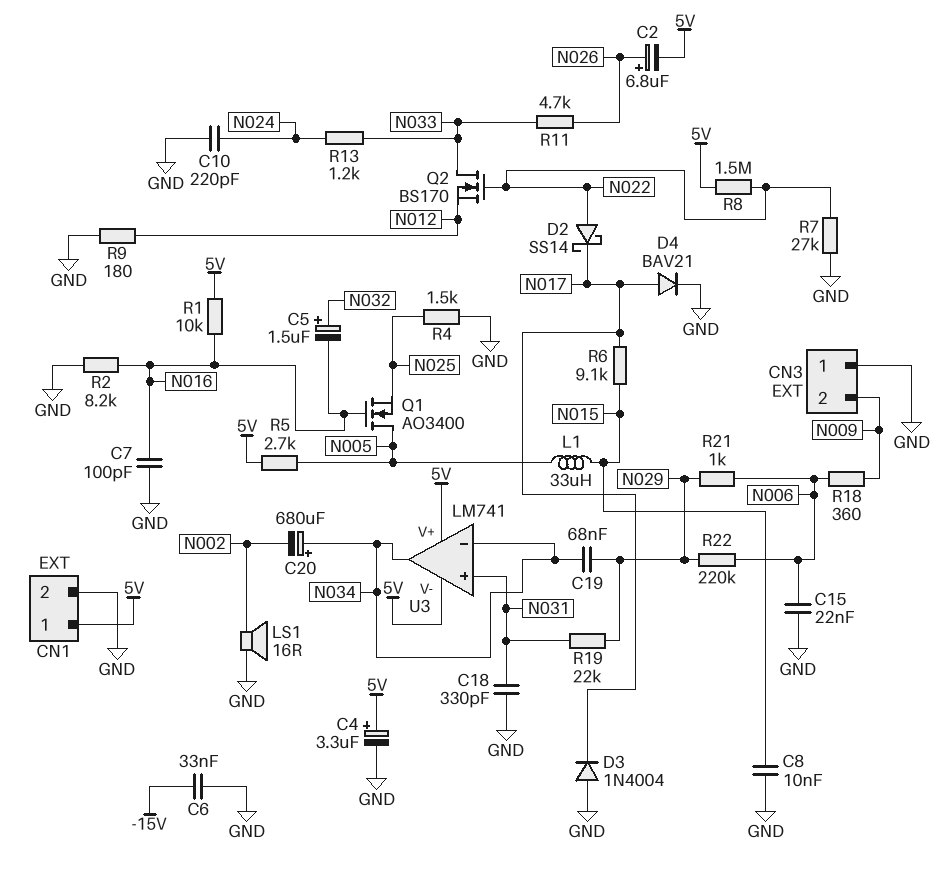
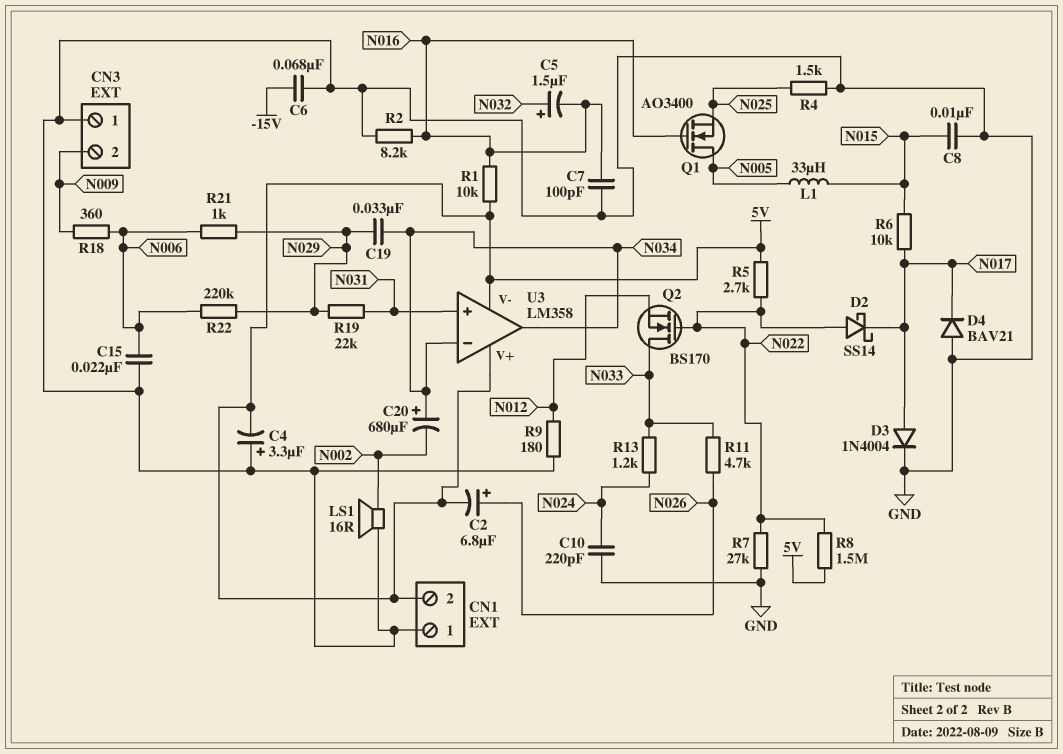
C4: 3.3uF (plus 5V, minus GND) -> 3.3uF (plus GND, minus 5V)
C6: 33nF (-15V, GND) -> 68nF (-15V, GND)
C18: 330pF (GND, N031) -> none
C19: 68nF (N029, N034) -> 33nF (N029, N034)
CN1 pin 1: 5V -> GND
CN1 pin 2: GND -> 5V
D3: diode 1N4004 (A GND, K N017) -> diode 1N4004 (A N017, K GND)
D4: diode BAV21 (A N017, K GND) -> diode BAV21 (A GND, K N017)
R5: 2.7k (5V, N005) -> 2.7k (5V, N022)
R6: 9.1k (N015, N017) -> 10k (N015, N017)
U3: LM741 -> LM358

